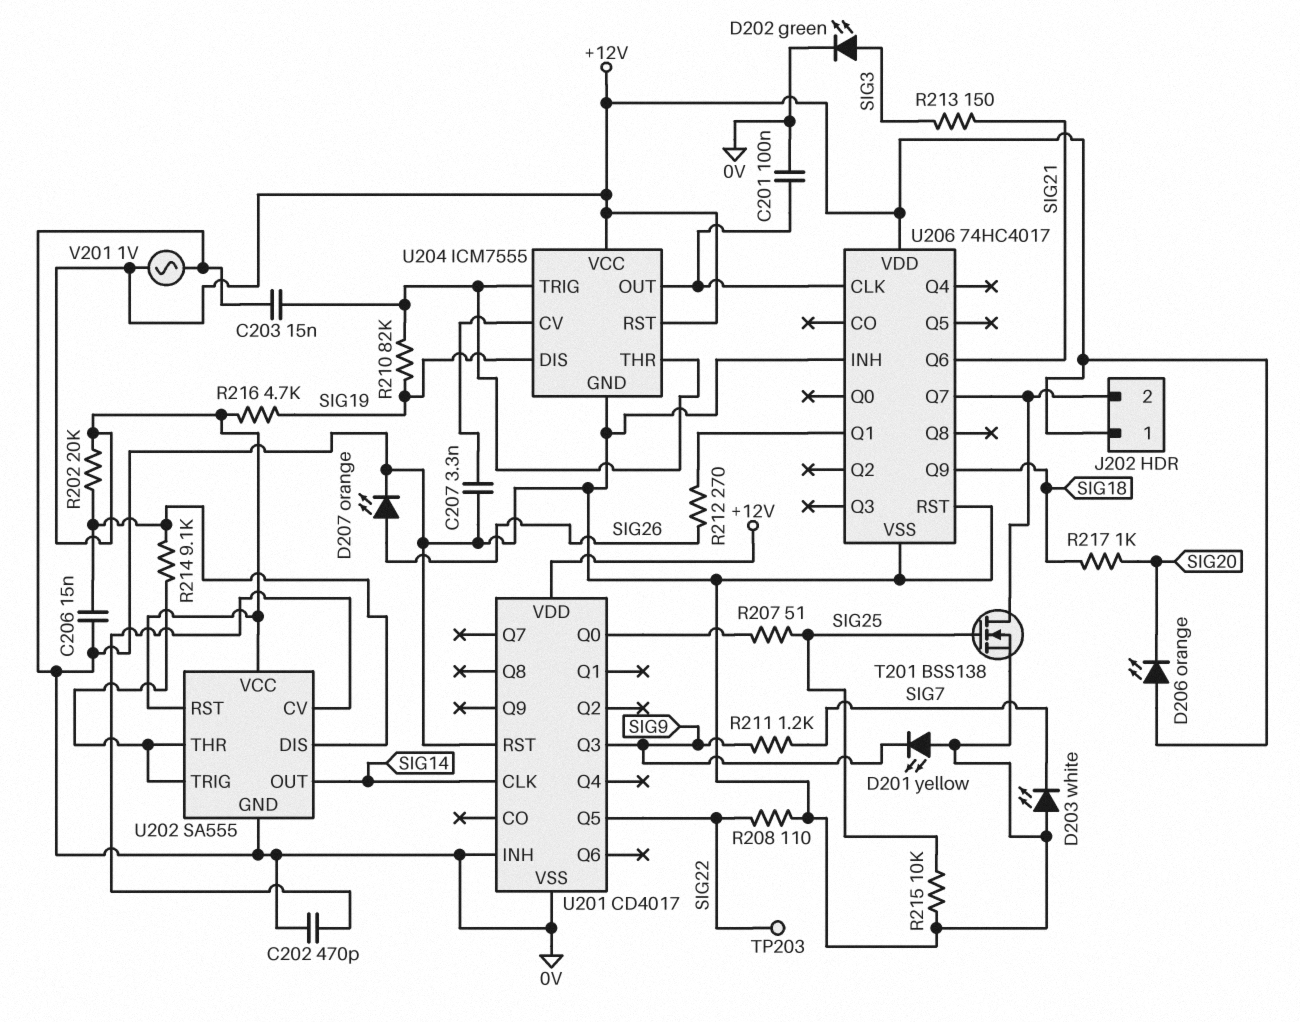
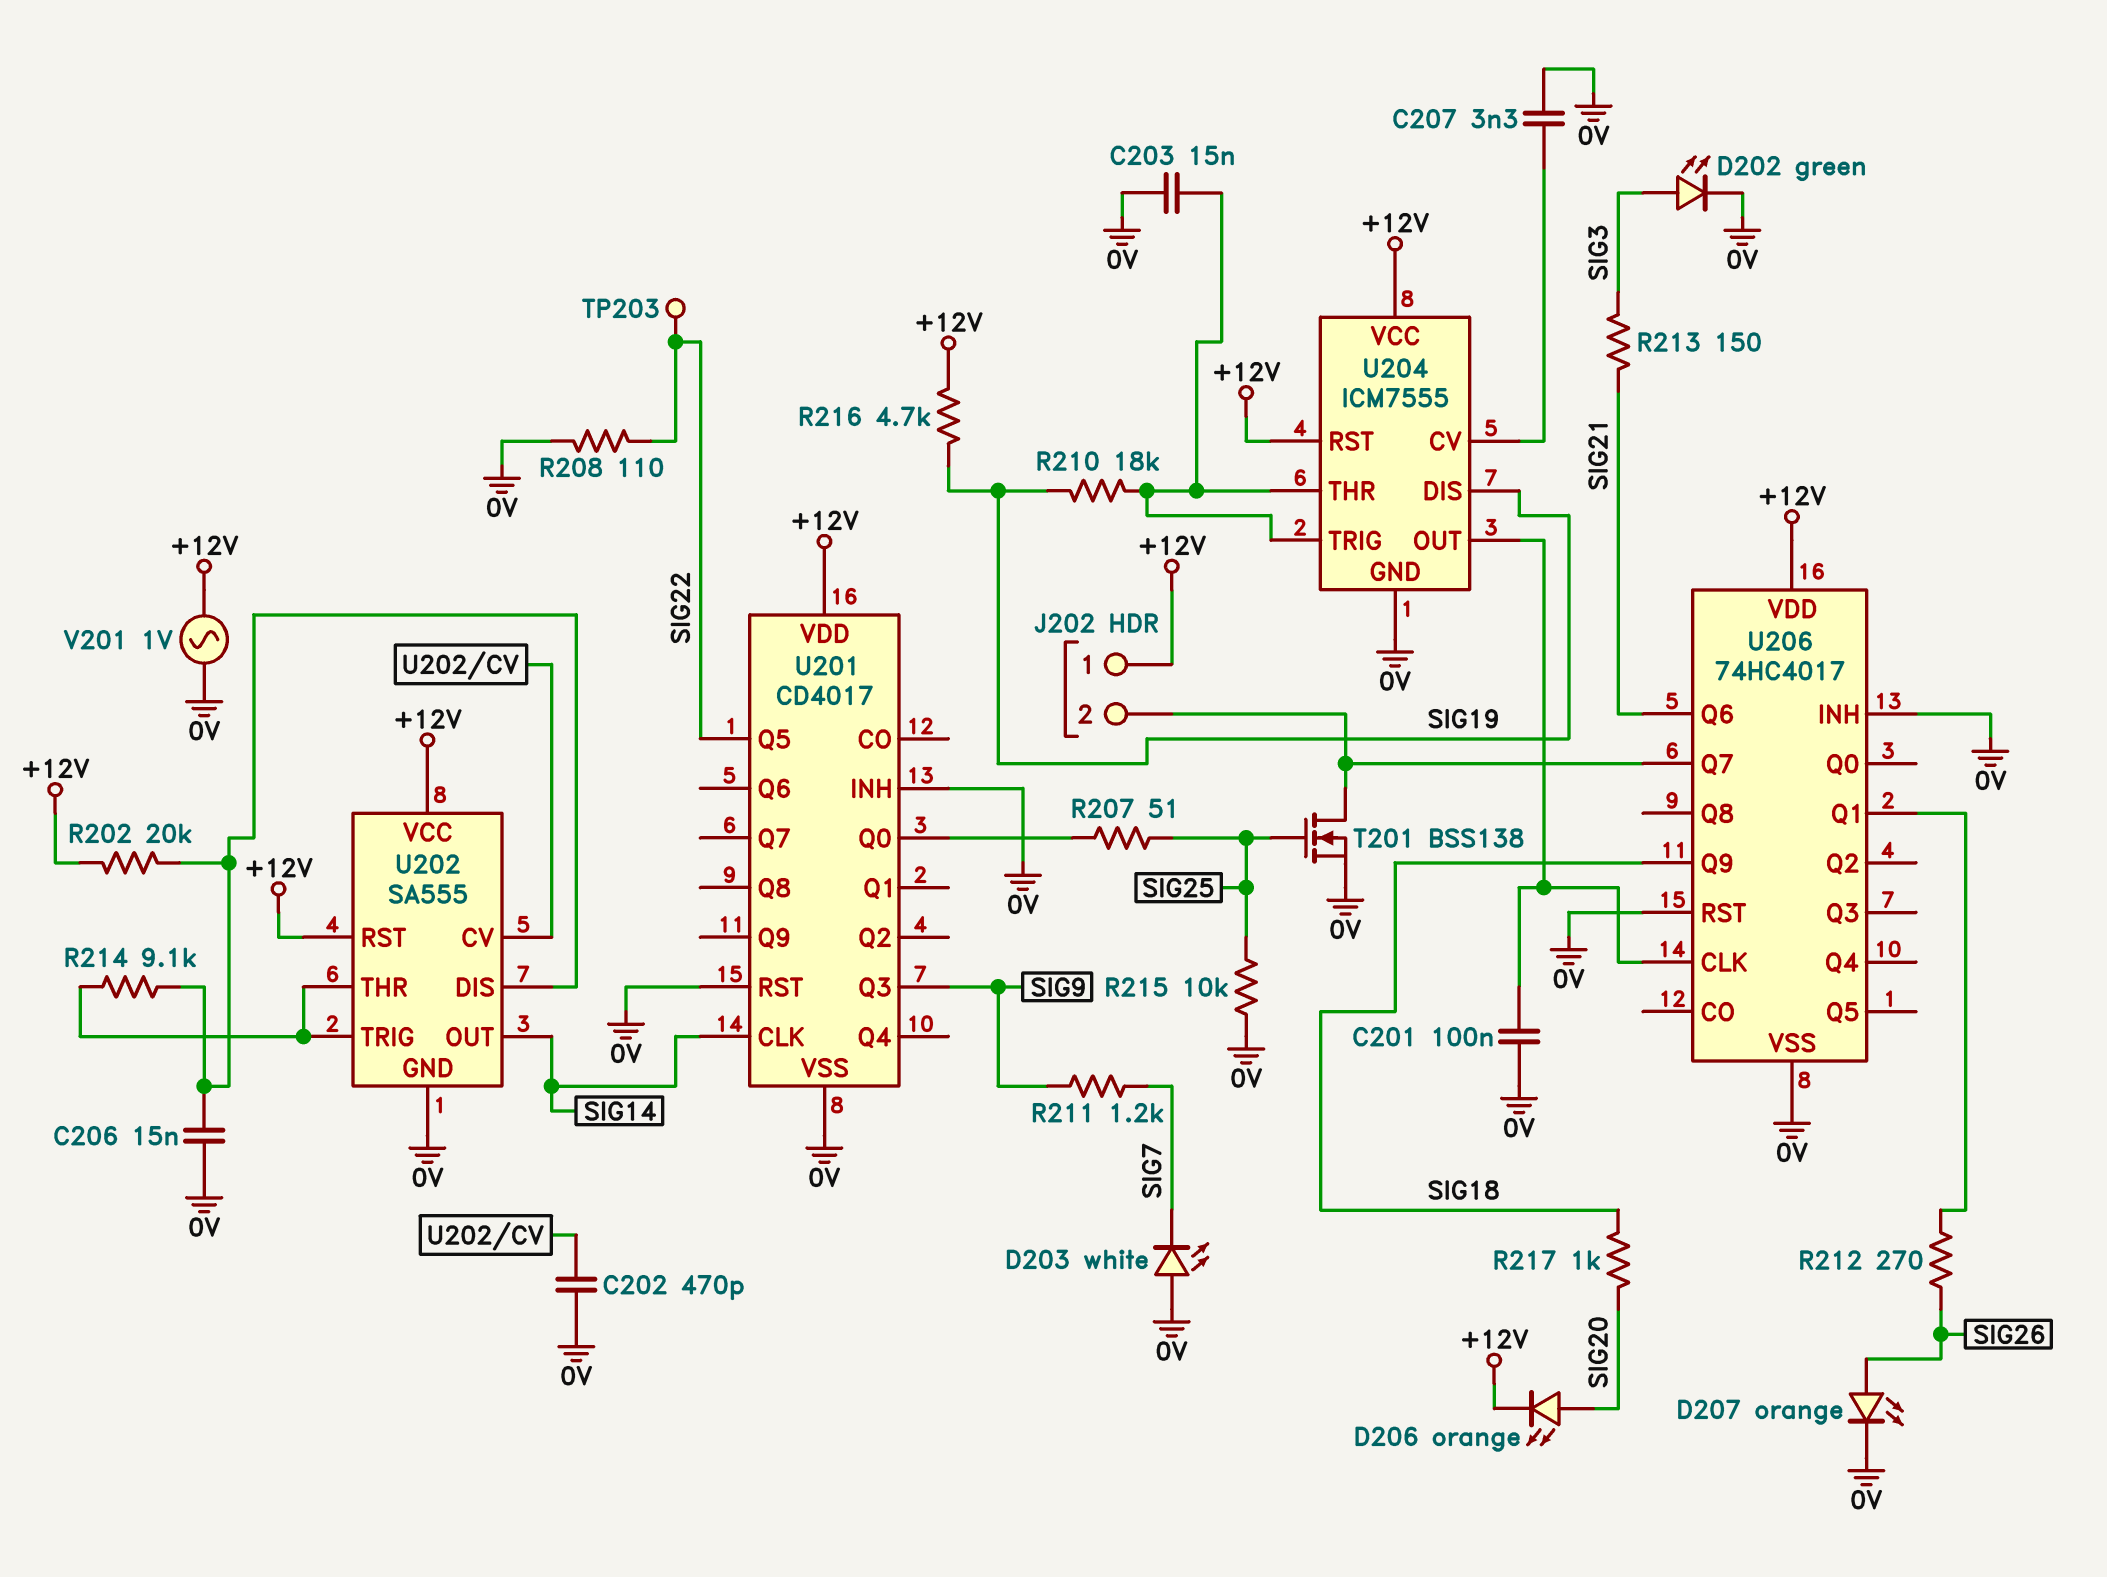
D201: LED yellow (A 0V, K SIG9) -> none
D206: LED orange (A +12V, K SIG20) -> LED orange (A SIG20, K +12V)
R210: 82k (SIG19, U204/THR) -> 18k (SIG19, U204/THR)

